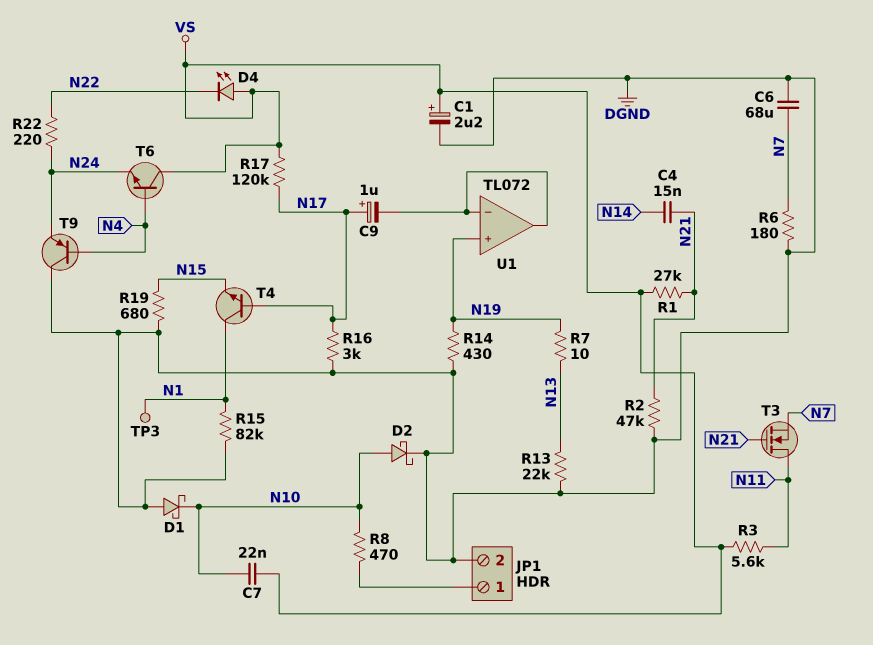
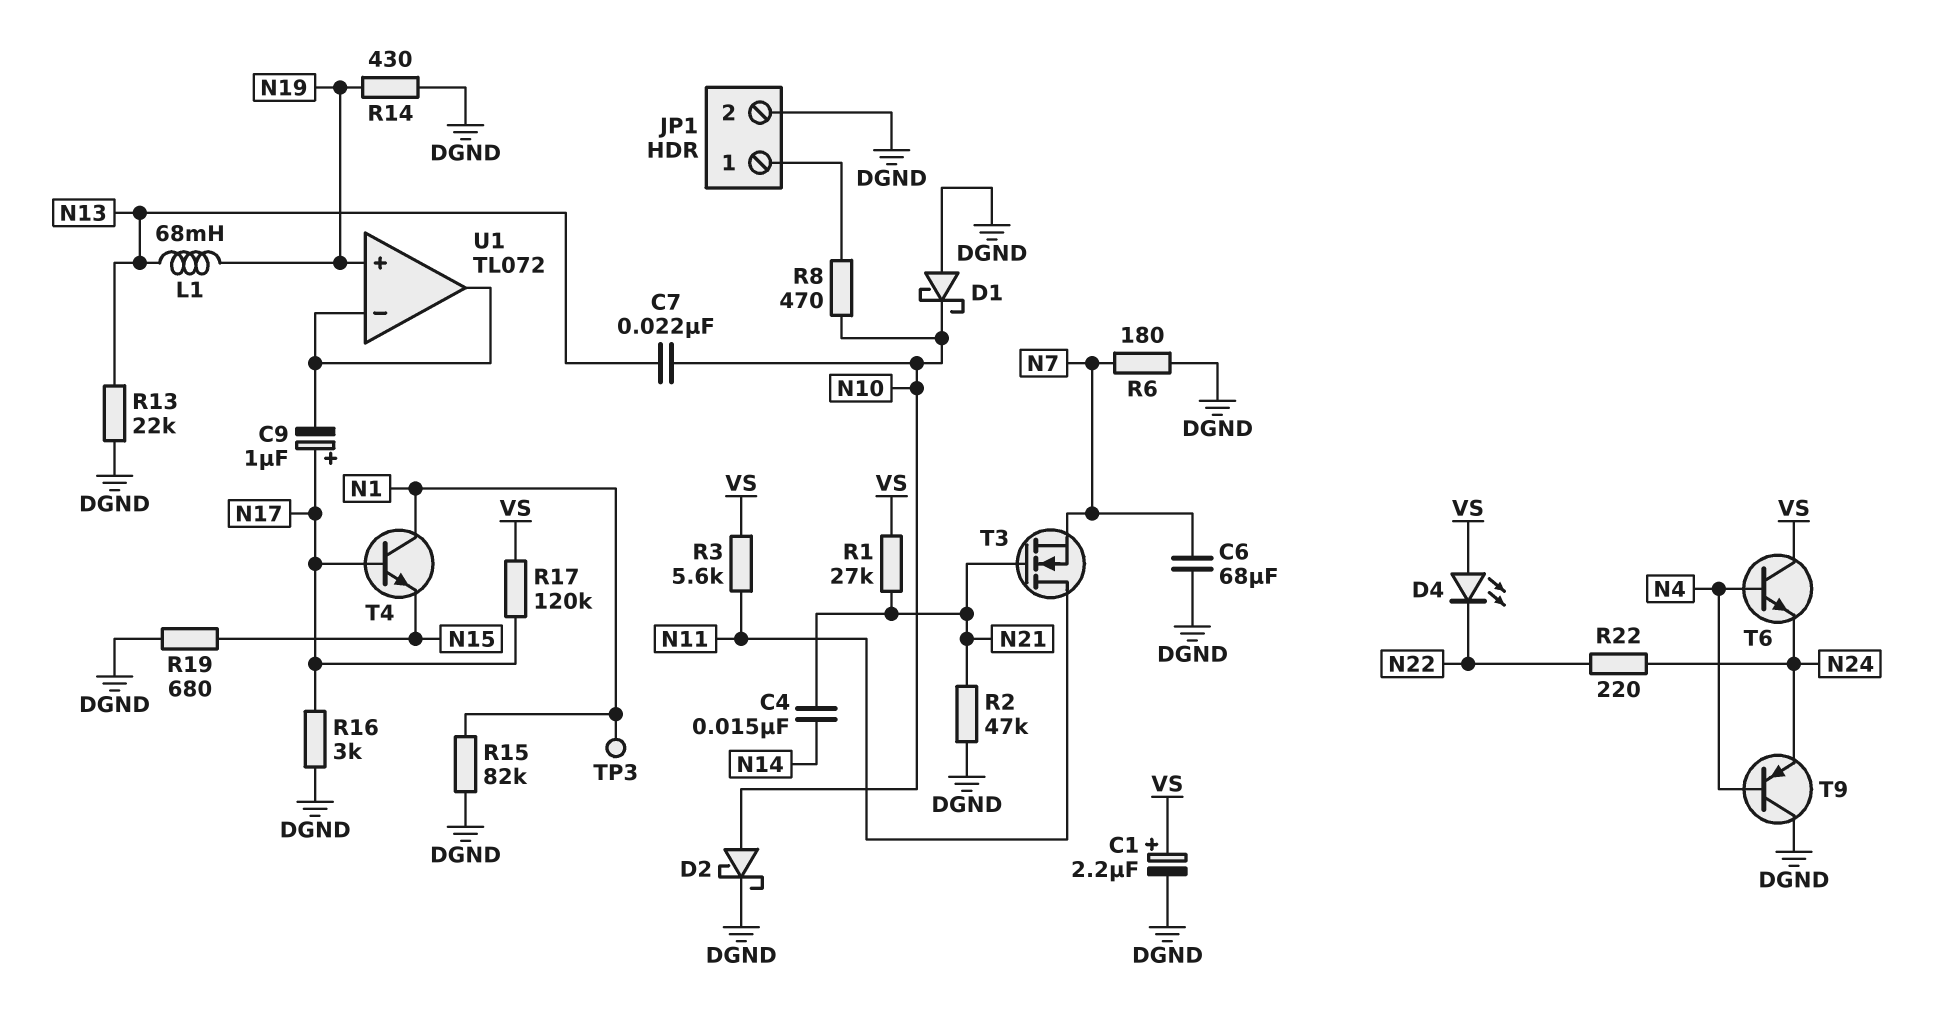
C7: 22nF (N10, VS) -> 22nF (N10, N13)
L1: none -> 68mH (N13, N19)
R7: 10 (N13, N19) -> none

